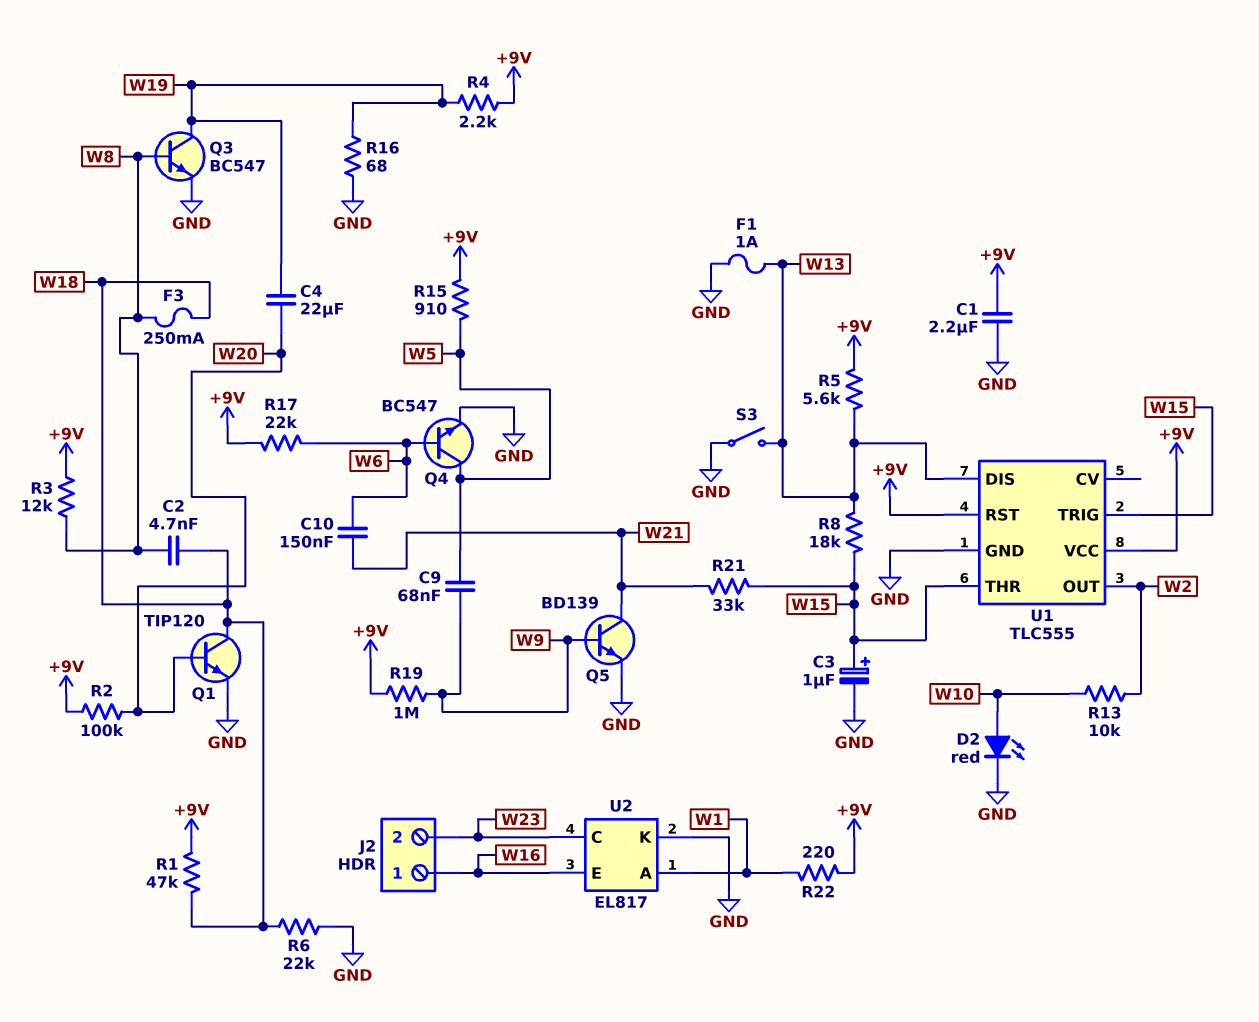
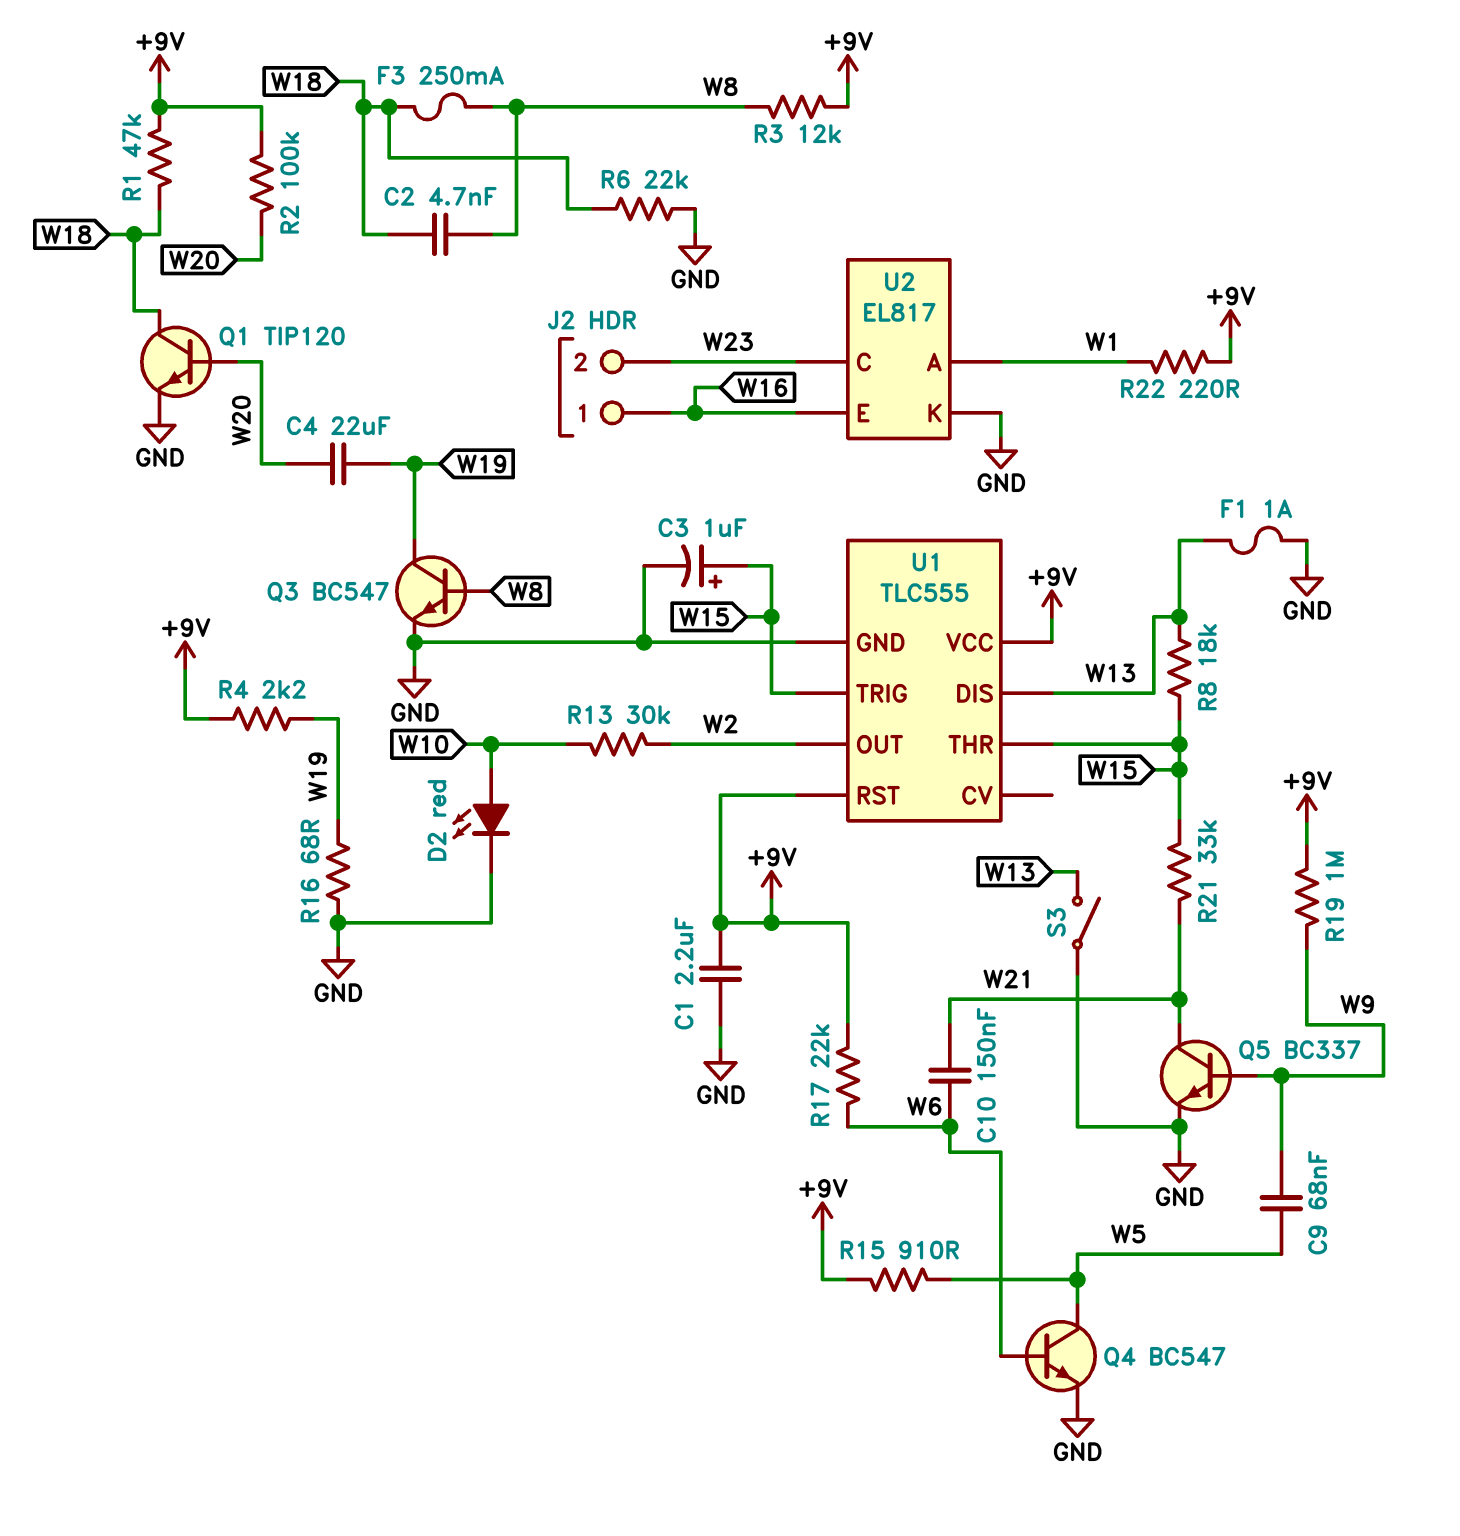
Q5: NPN BD139 (B W9, C W21, E GND) -> NPN BC337 (B W9, C W21, E GND)
R5: 5.6k (+9V, W13) -> none
R13: 10k (W2, W10) -> 30k (W2, W10)

